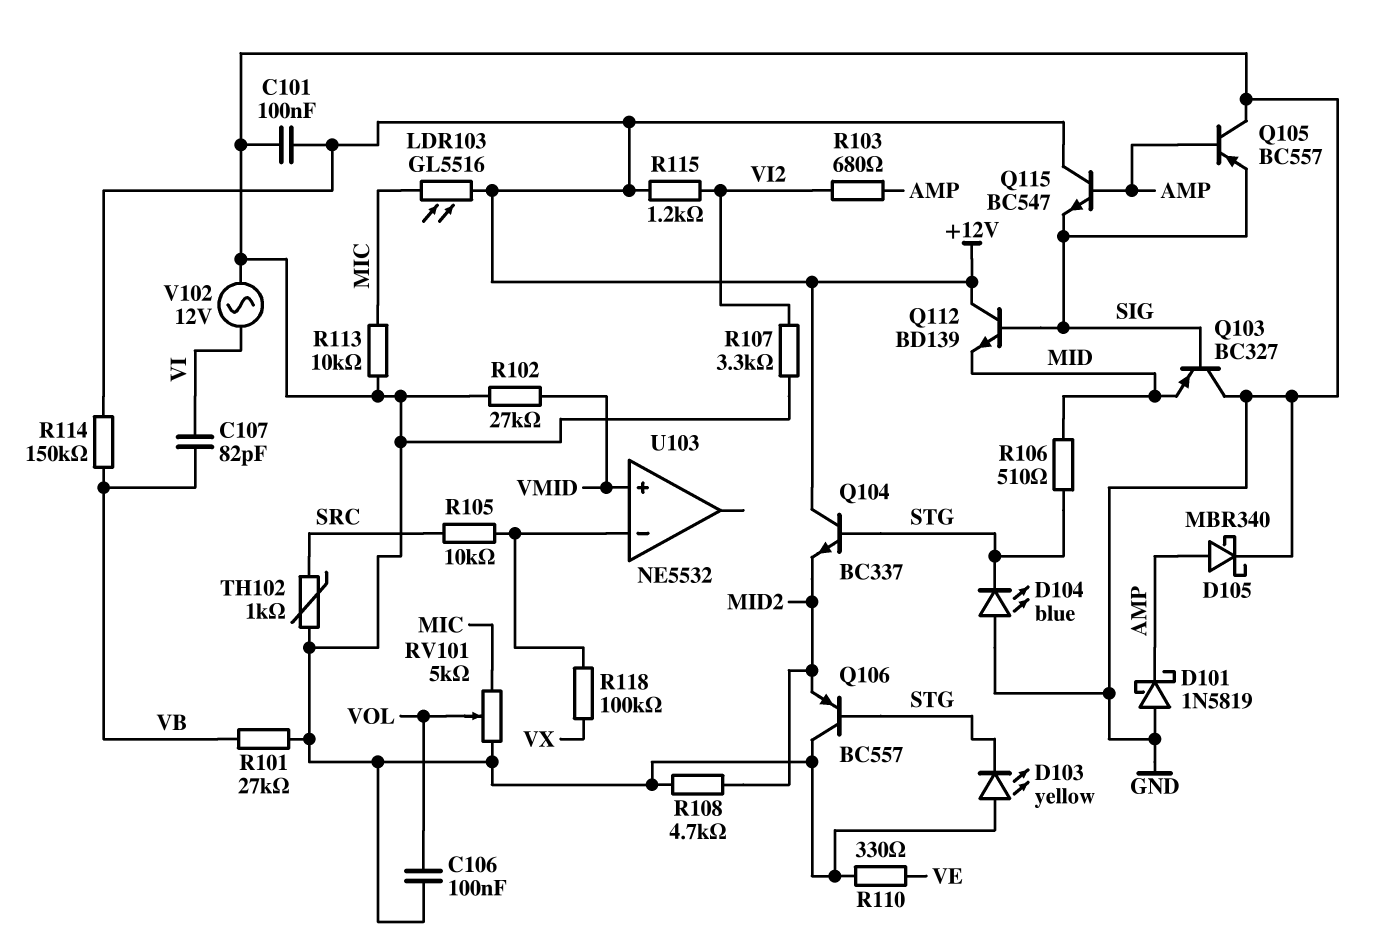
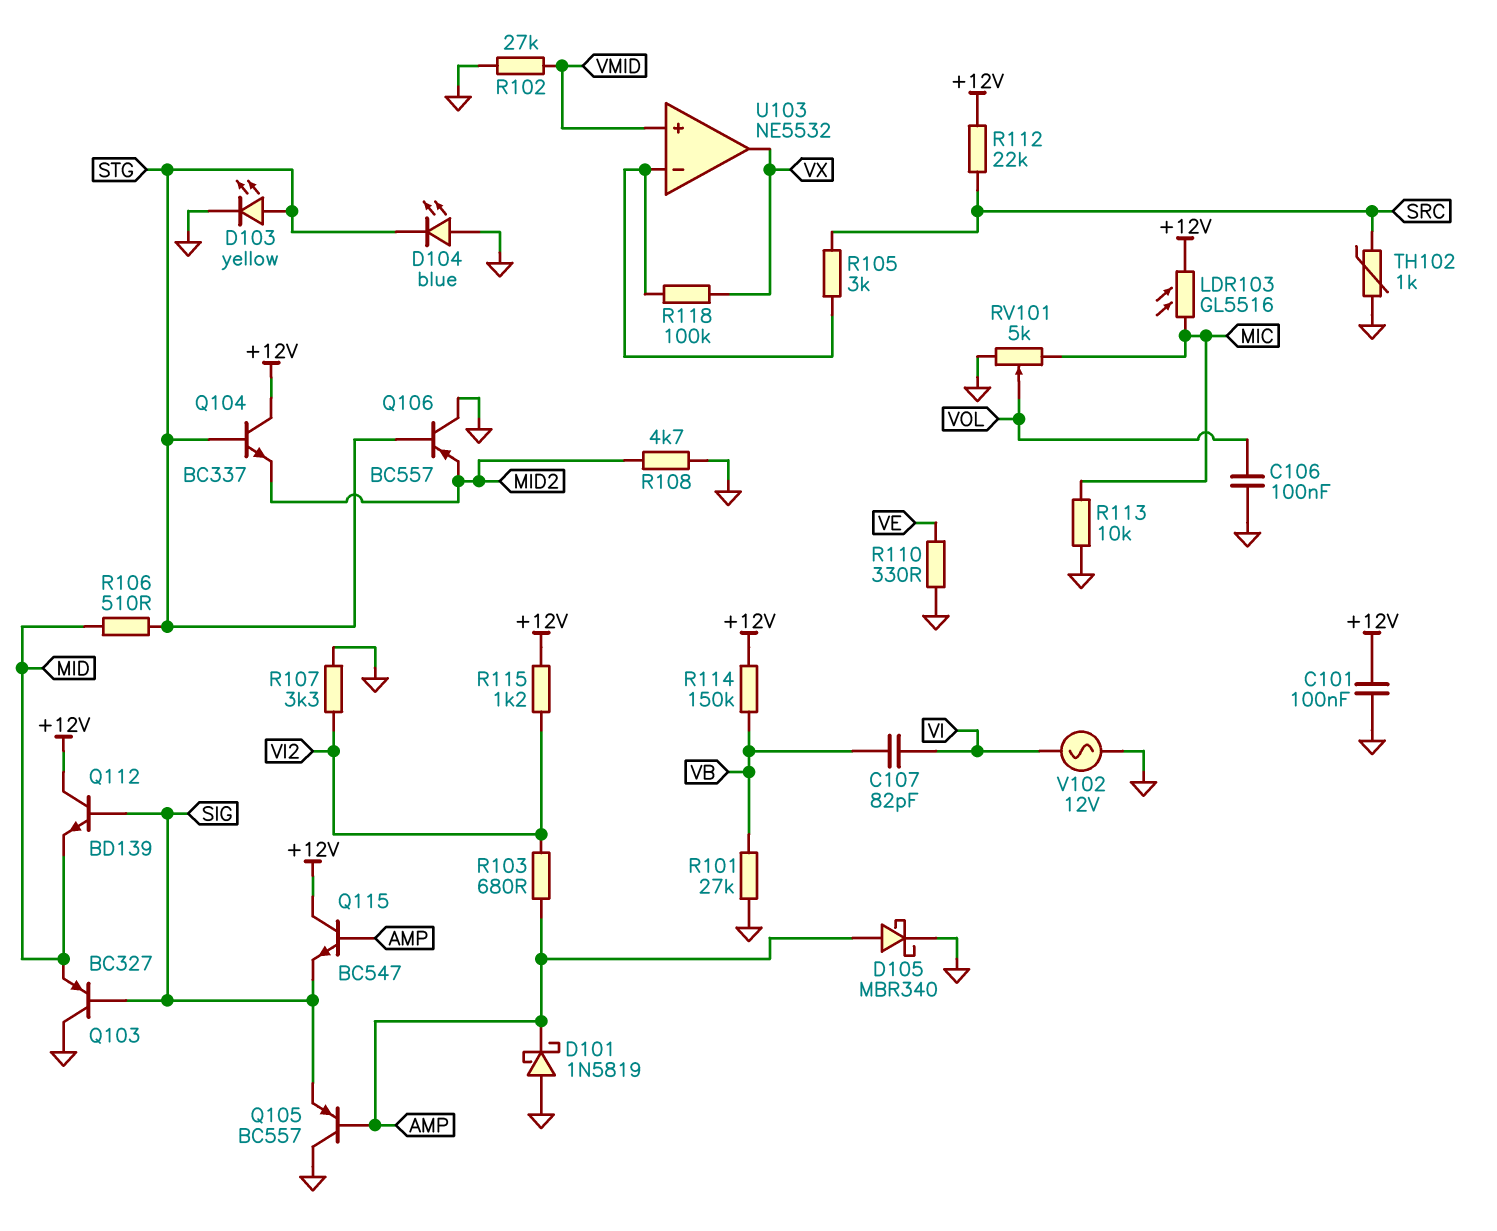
D103: LED yellow (A GND, K STG) -> LED yellow (A STG, K GND)
R105: 10k (SRC, U103/in-) -> 3k (SRC, U103/in-)
R112: none -> 22k (+12V, SRC)
U103 pin out: none -> VX

